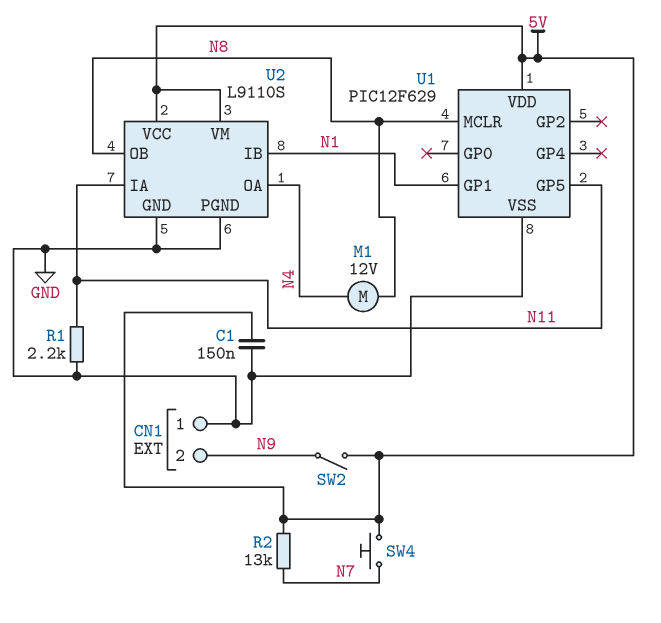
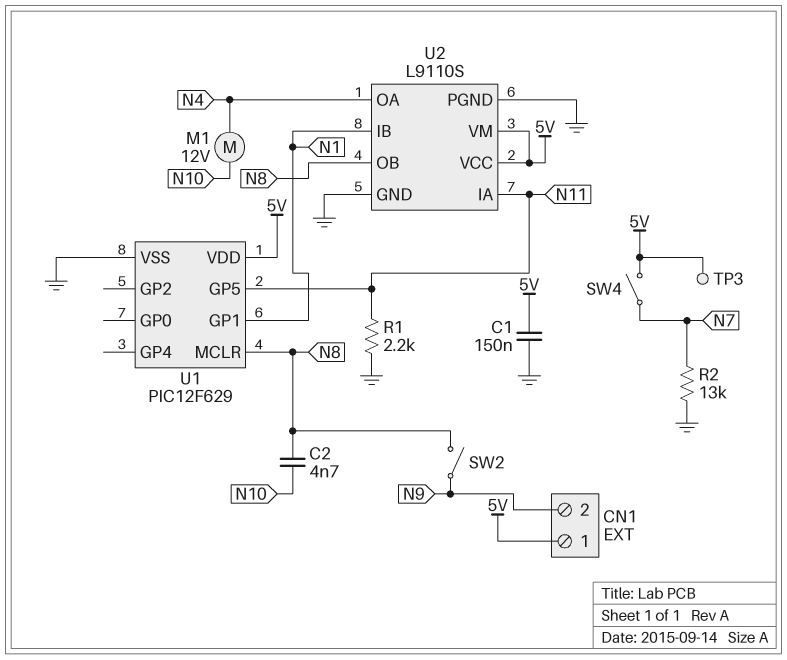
C2: none -> 4.7nF (N8, N10)
CN1 pin 1: GND -> 5V
M1: motor 12V (N4, N8) -> motor 12V (N4, N10)
R2: 13k (5V, N7) -> 13k (GND, N7)
SW2: switch (5V, N9) -> switch (N8, N9)
SW4: button (5V, N7) -> switch (5V, N7)
TP3: none -> test point (5V)

